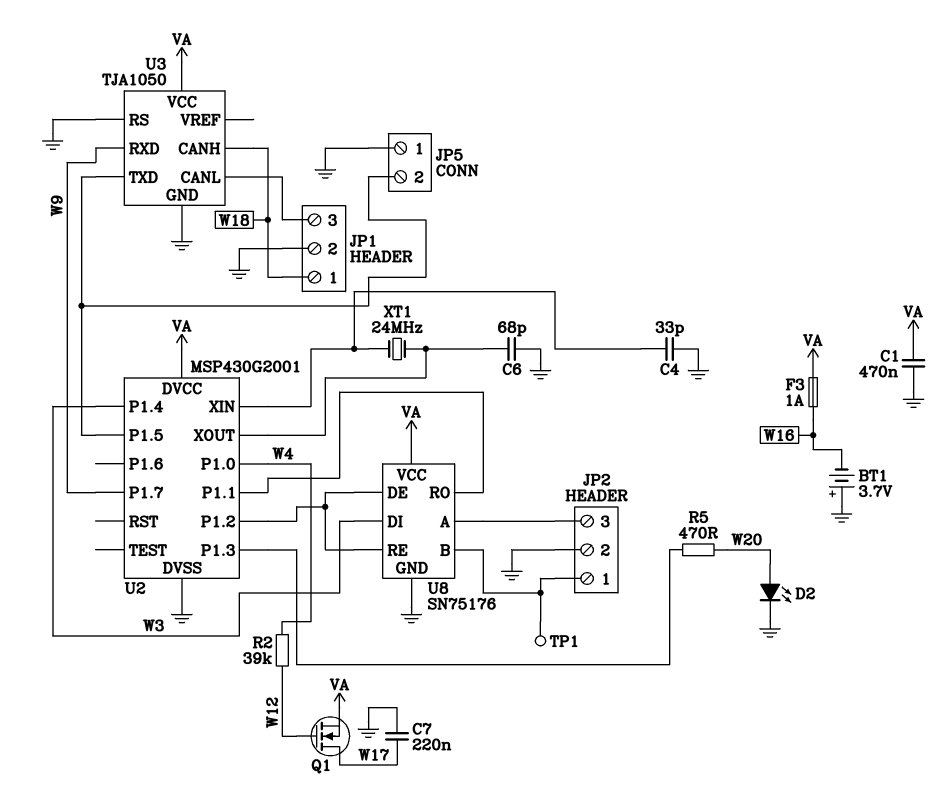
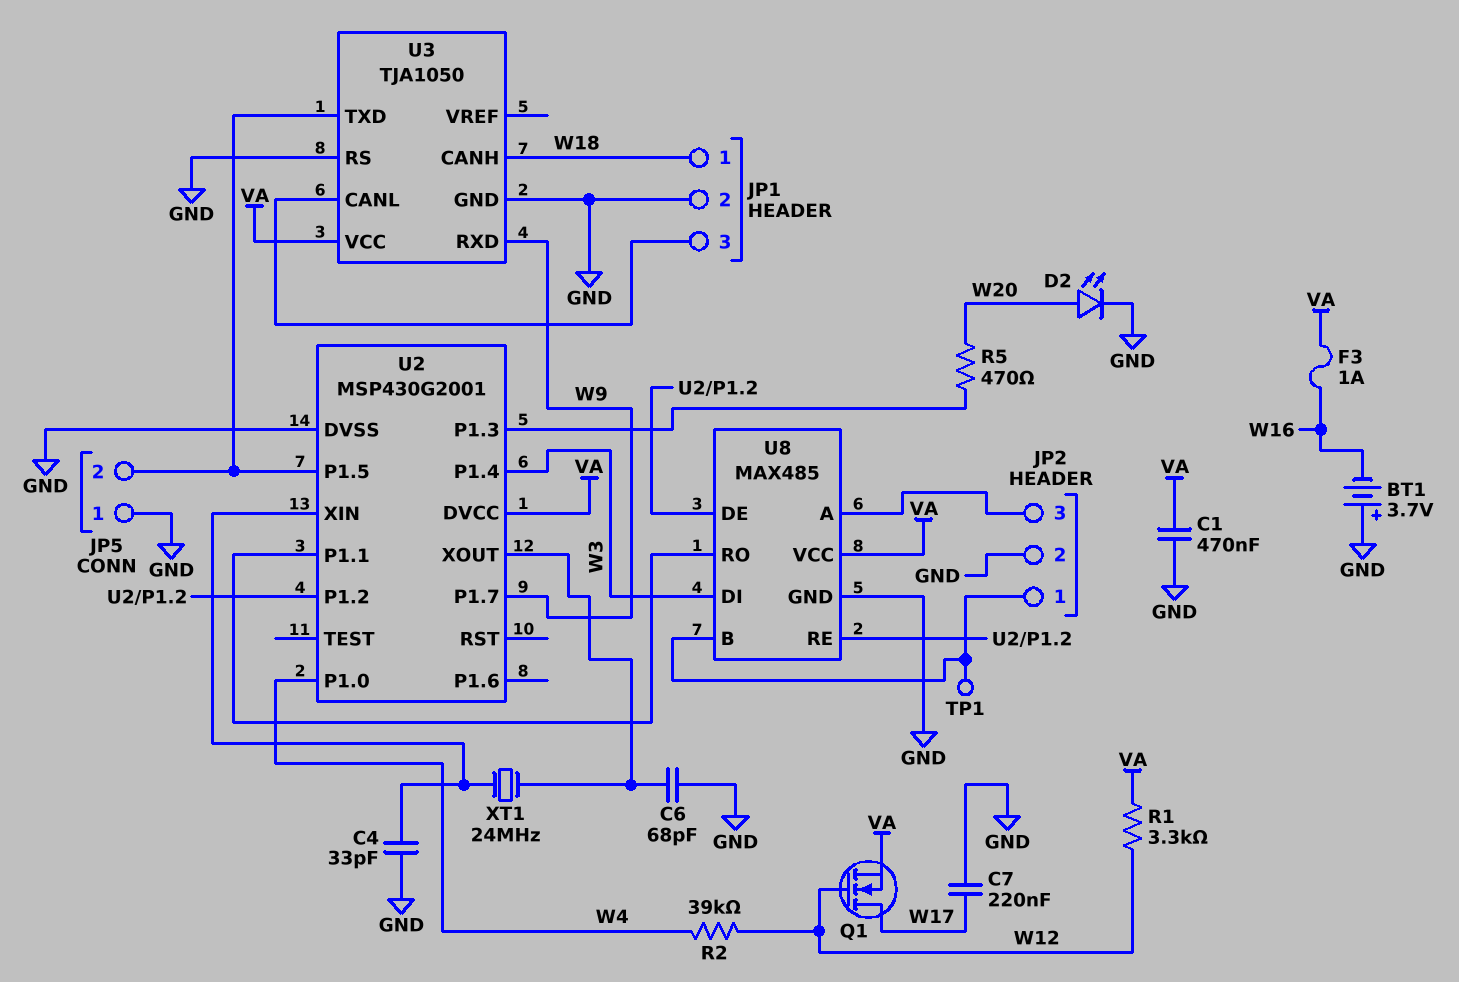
R1: none -> 3.3k (VA, W12)
U8: SN75176 -> MAX485

